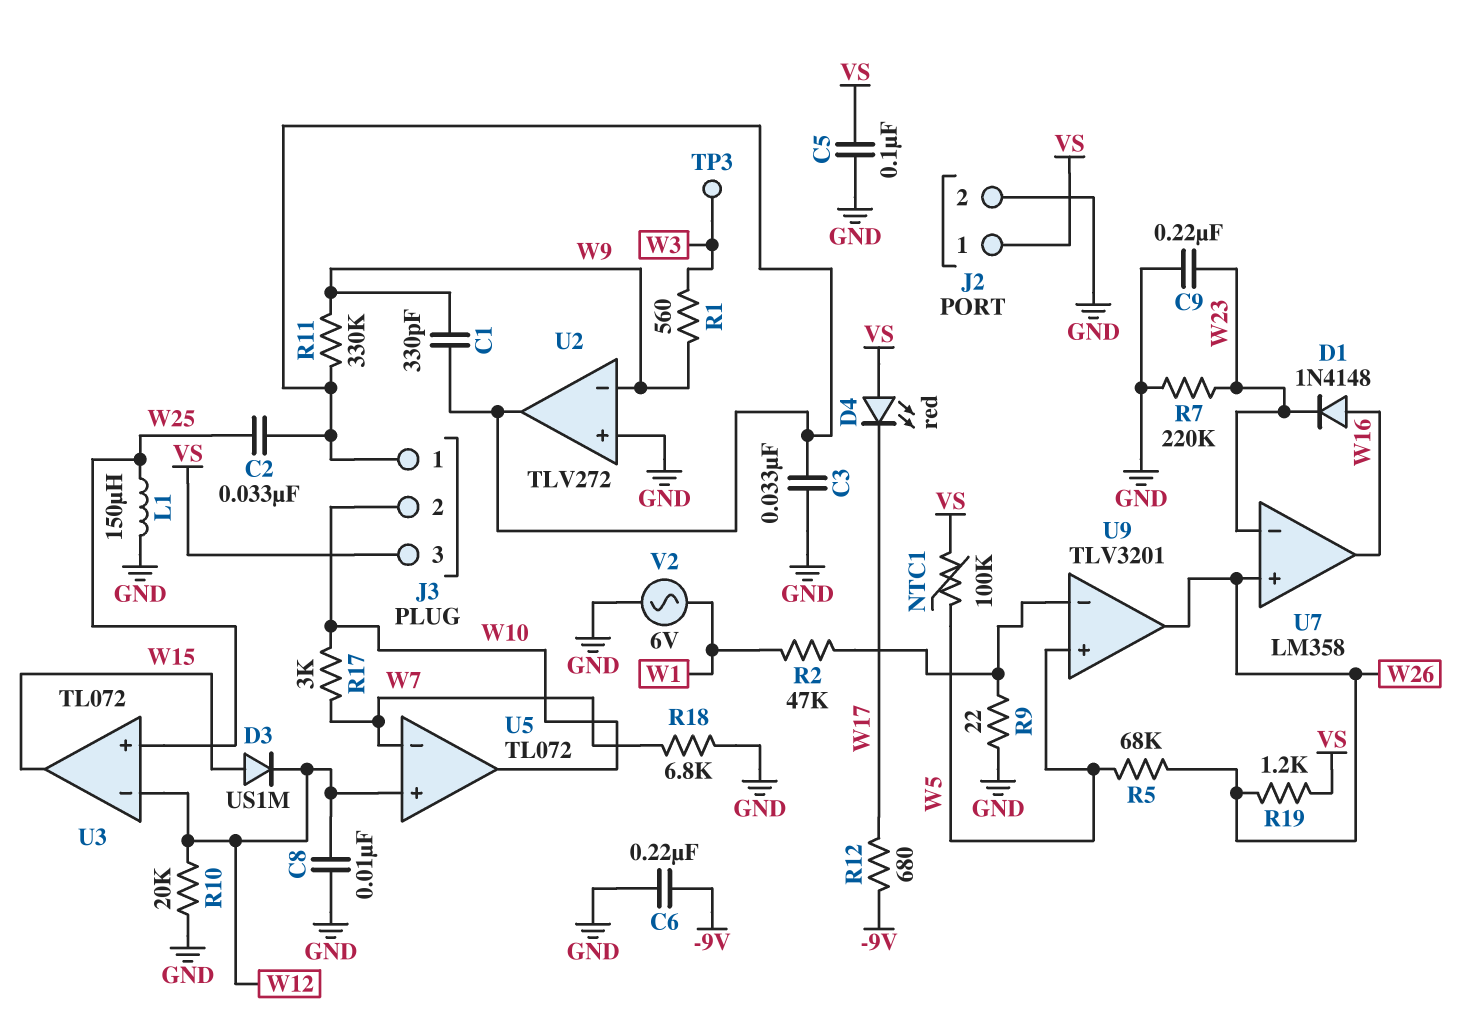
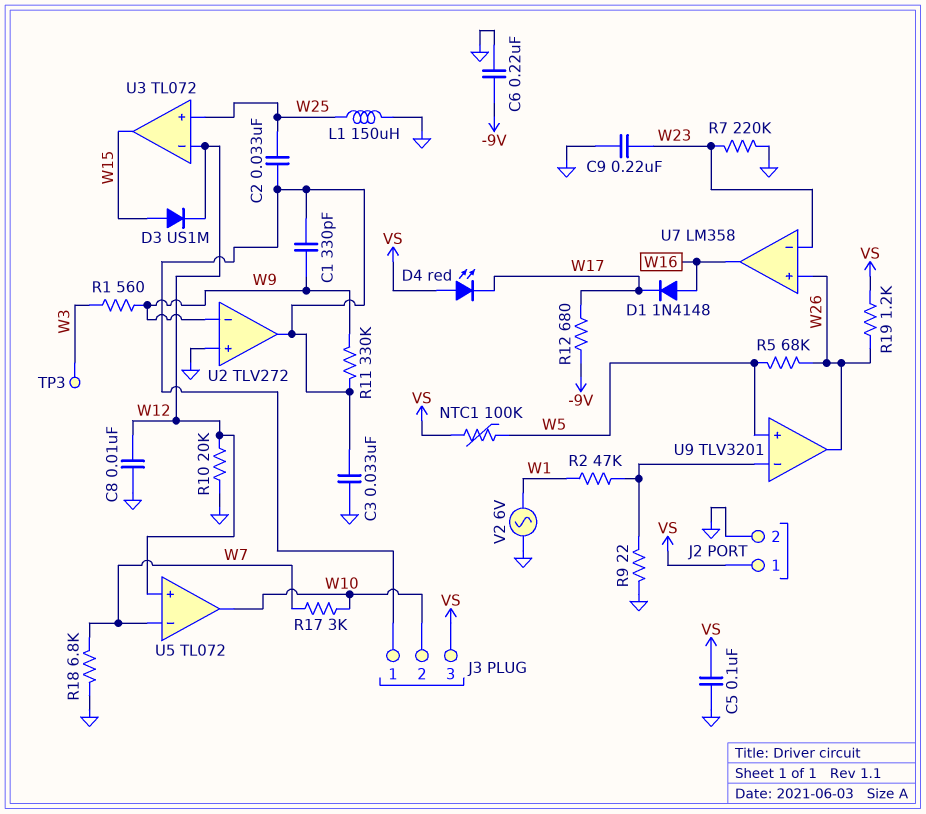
D1: diode 1N4148 (A W16, K W23) -> diode 1N4148 (A W16, K W17)

